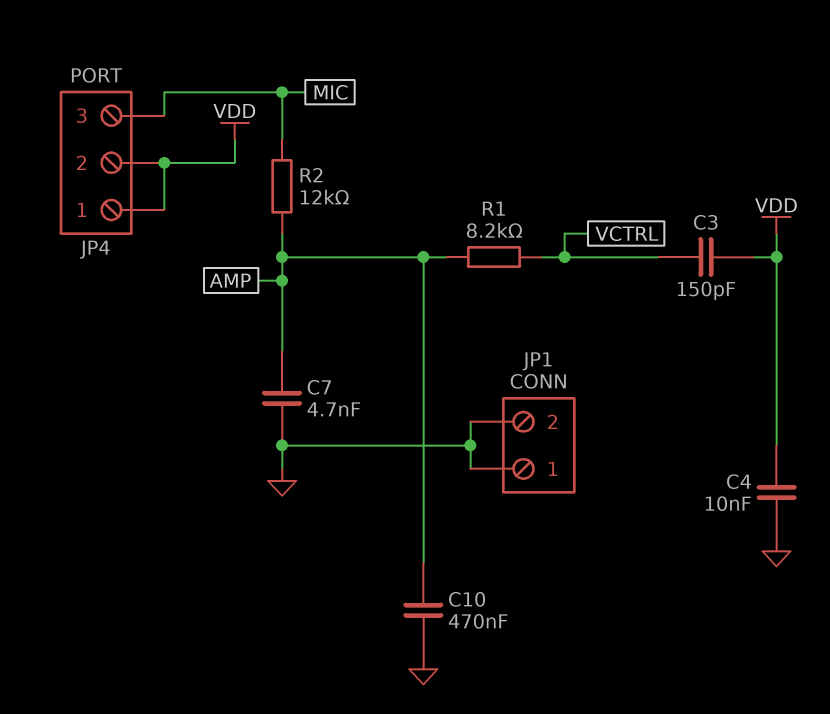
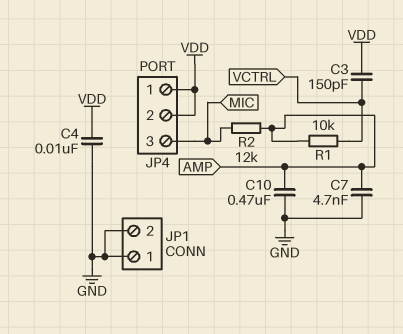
R1: 8.2k (AMP, VCTRL) -> 10k (AMP, VCTRL)

